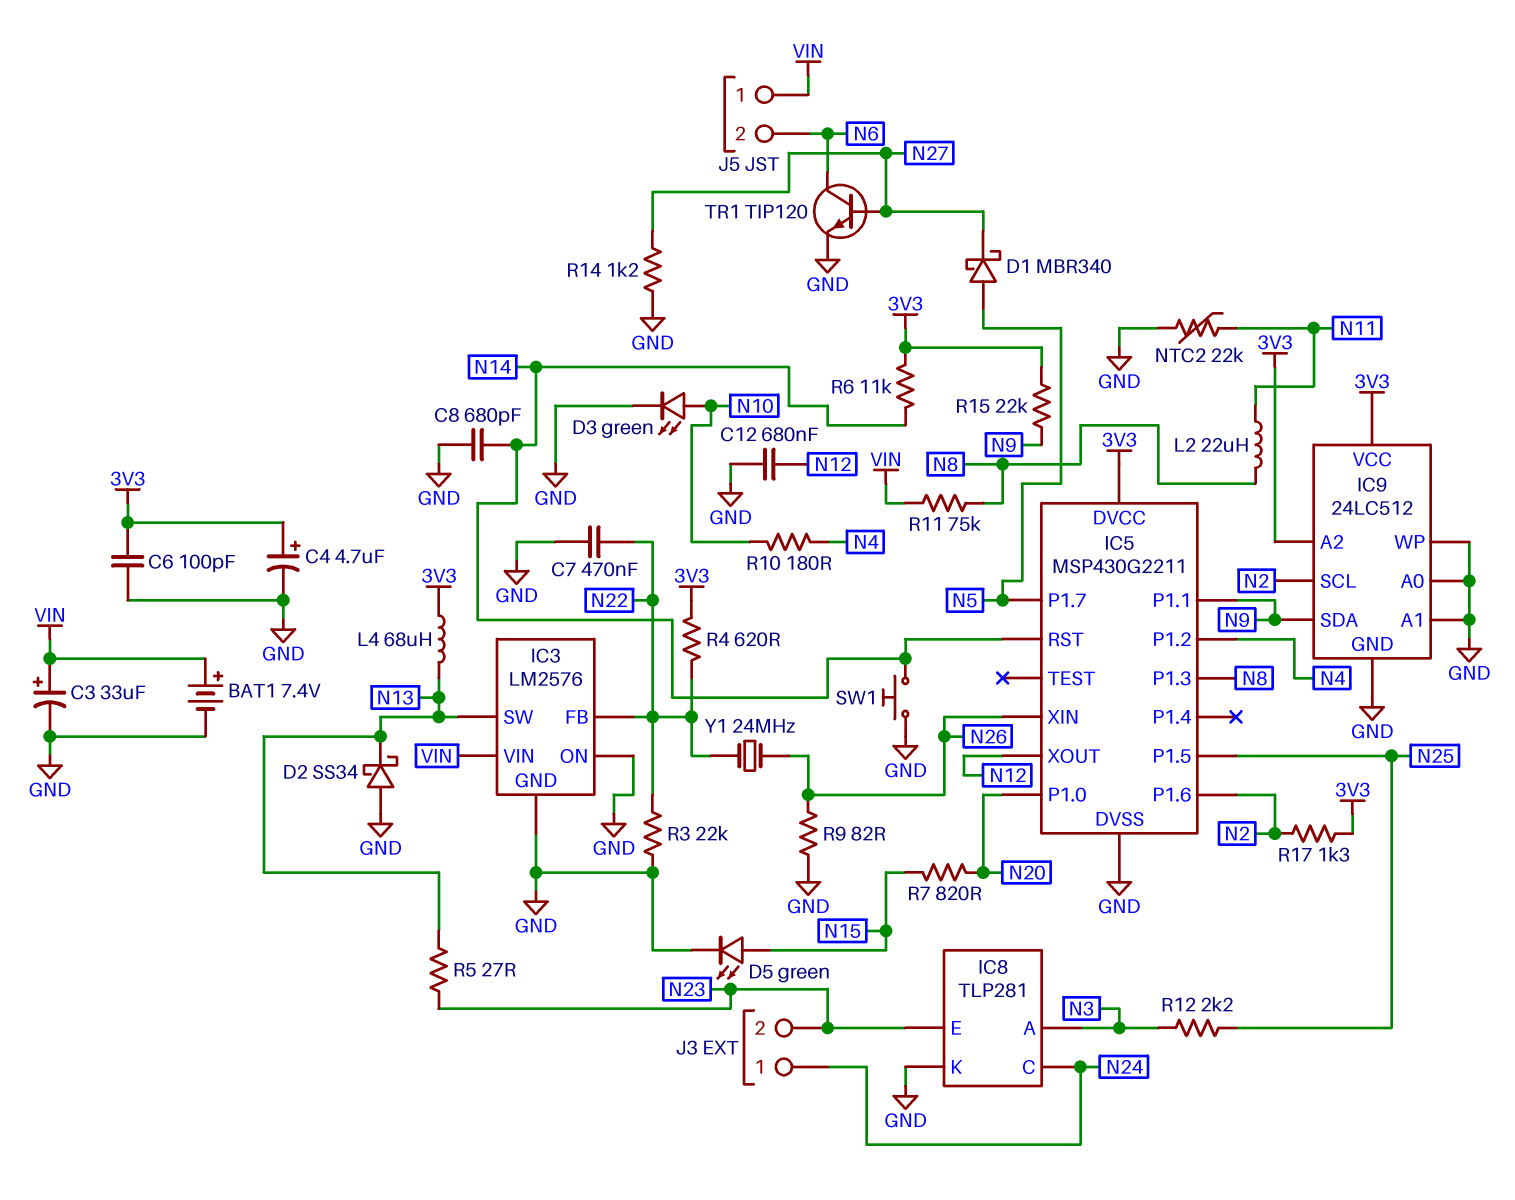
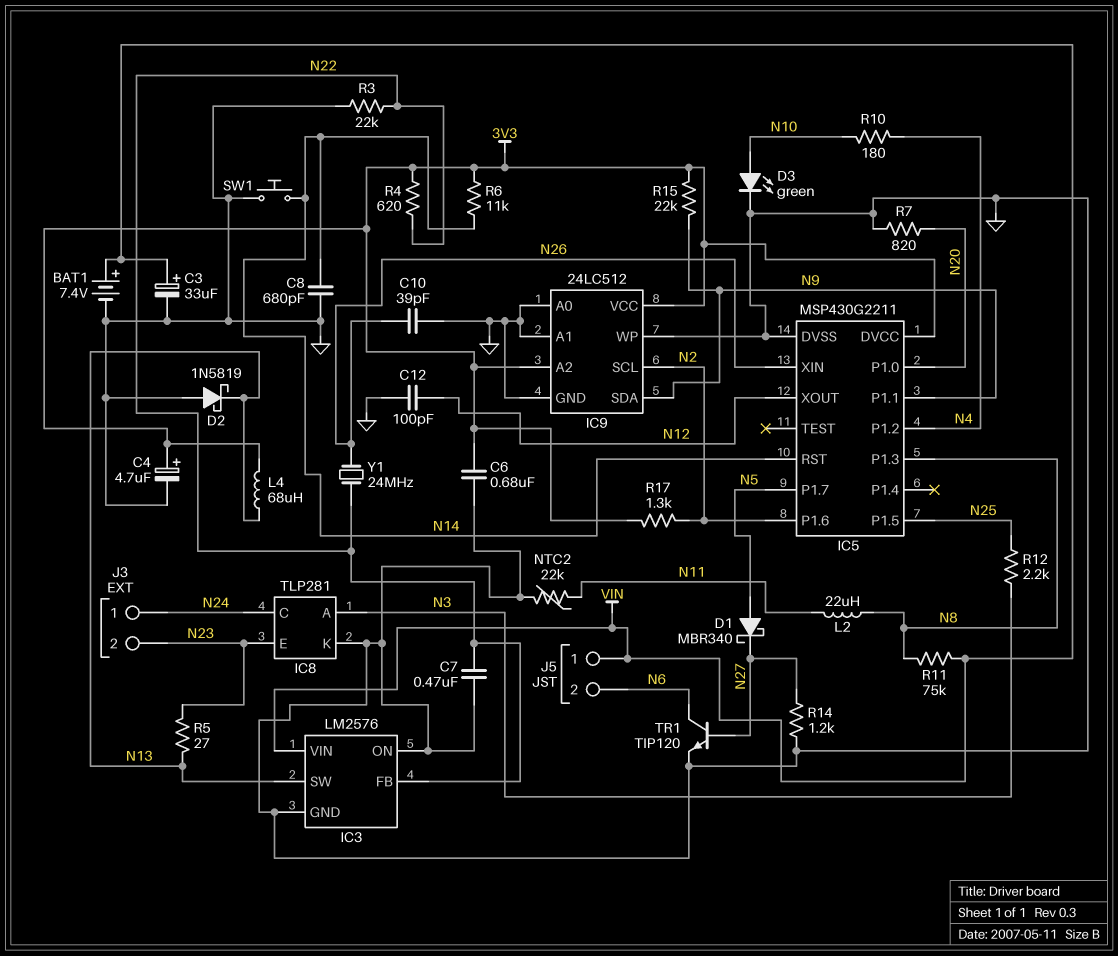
C6: 100pF (3V3, GND) -> 680nF (3V3, GND)
C10: none -> 39pF (GND, N26)
C12: 680nF (GND, N12) -> 100pF (GND, N12)
D2: schottky SS34 (A GND, K N13) -> schottky 1N5819 (A GND, K N13)
D5: LED green (A N15, K GND) -> none
R7: 820 (N15, N20) -> 820 (GND, N20)
R9: 82 (GND, N26) -> none

